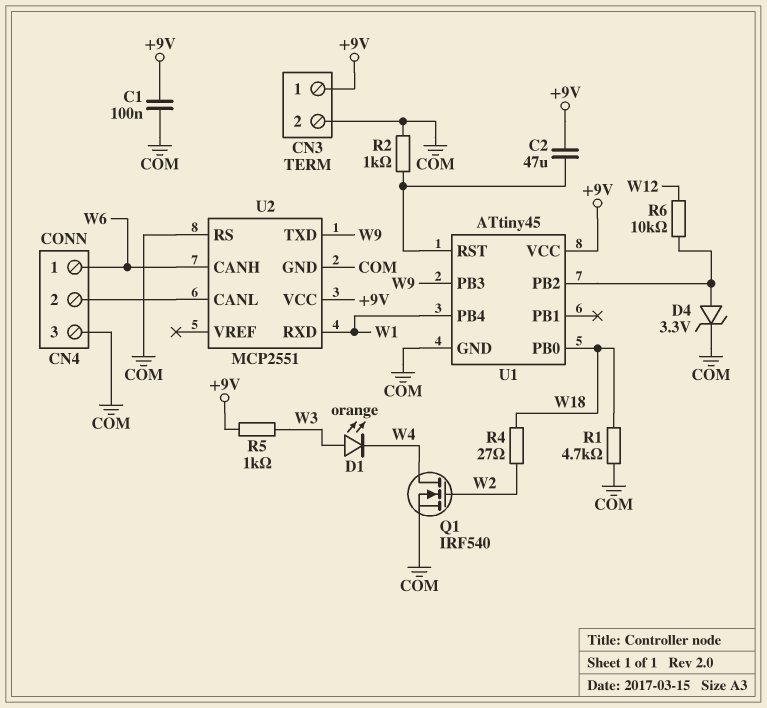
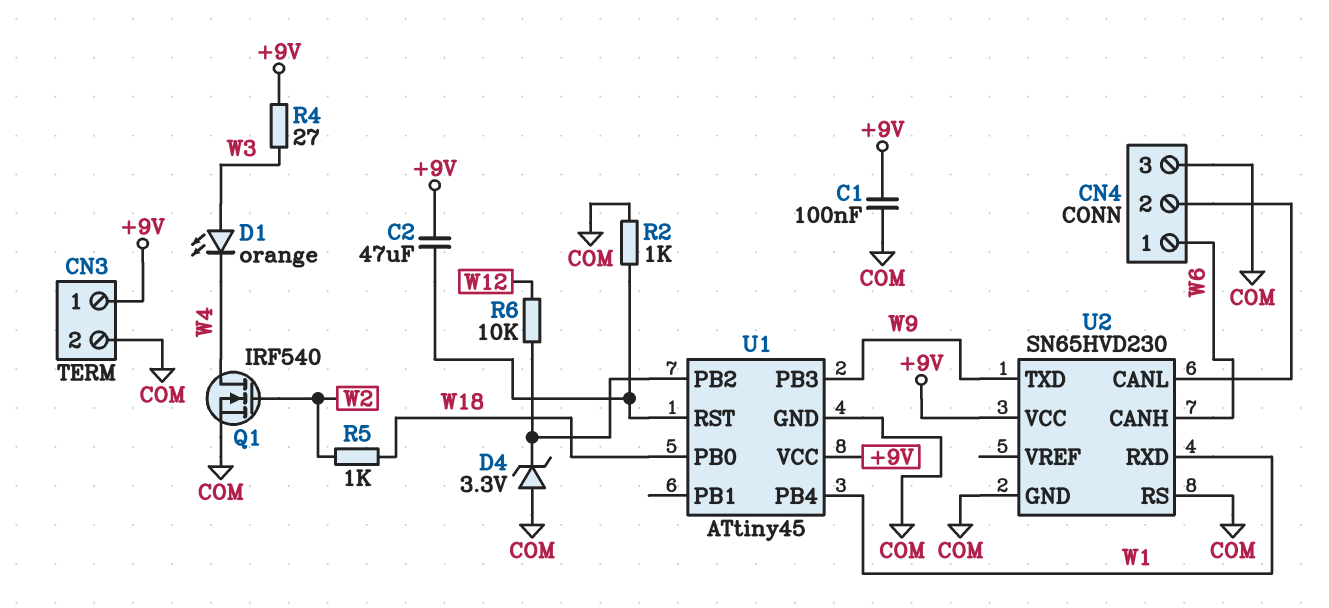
D4: zener 3.3V (A U1/PB2, K COM) -> zener 3.3V (A COM, K U1/PB2)
R1: 4.7k (COM, W18) -> none
R4: 27 (W2, W18) -> 27 (+9V, W3)
R5: 1k (+9V, W3) -> 1k (W2, W18)
U2: MCP2551 -> SN65HVD230

